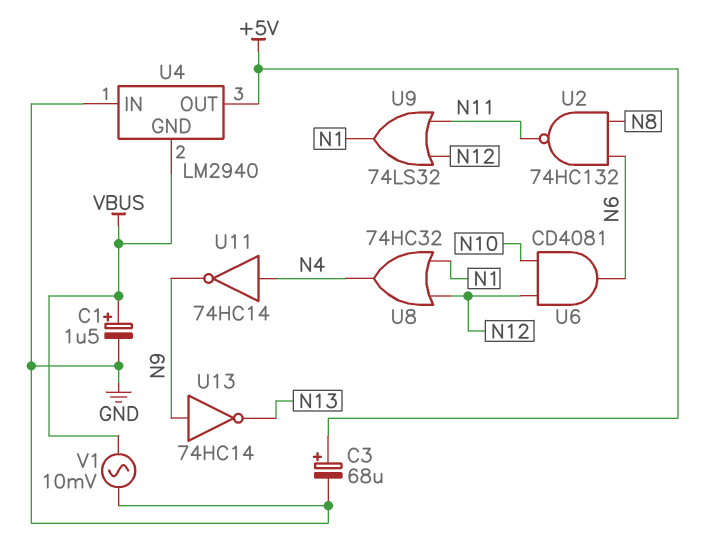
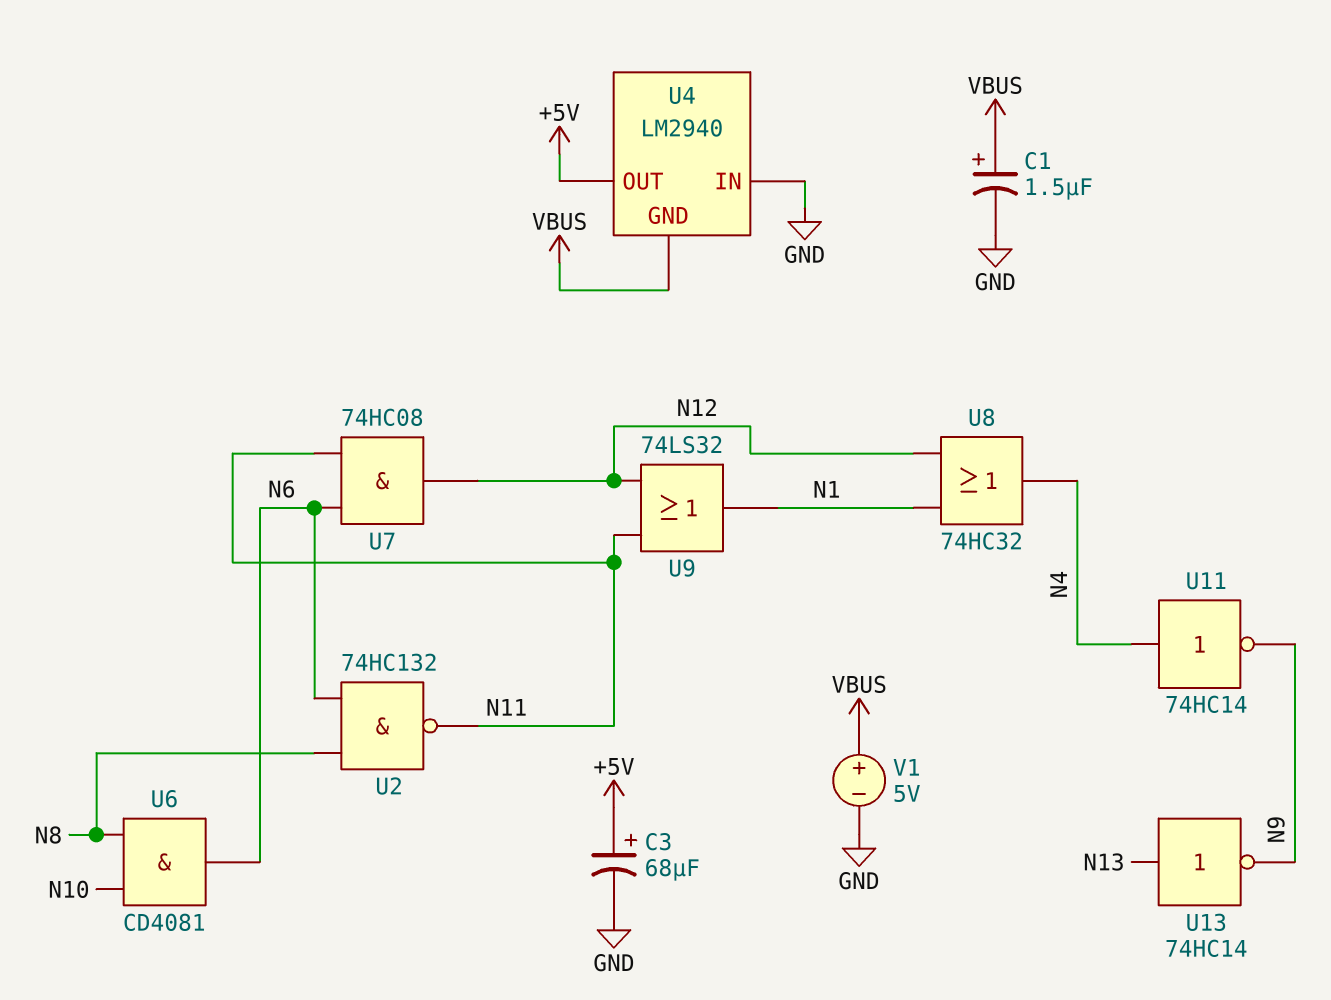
U6: AND CD4081 (in N10, in N12, out N6) -> AND CD4081 (in N8, in N10, out N6)
U7: none -> AND 74HC08 (in N6, in N11, out N12)
U13: NOT 74HC14 (in N9, out N13) -> NOT 74HC14 (in N13, out N9)
V1: AC 10mV (GND, VBUS) -> 5V (plus VBUS, minus GND)

